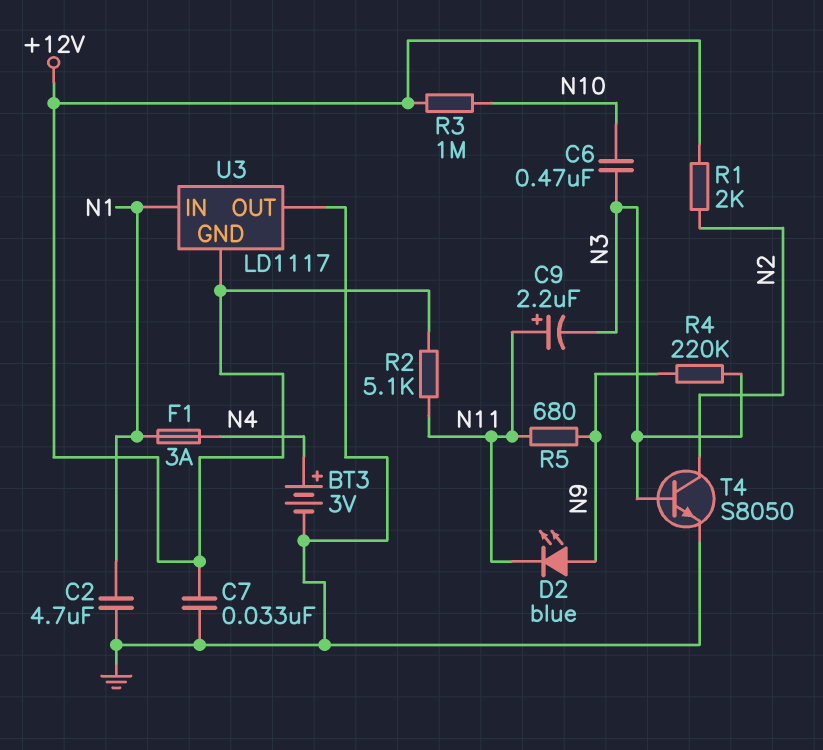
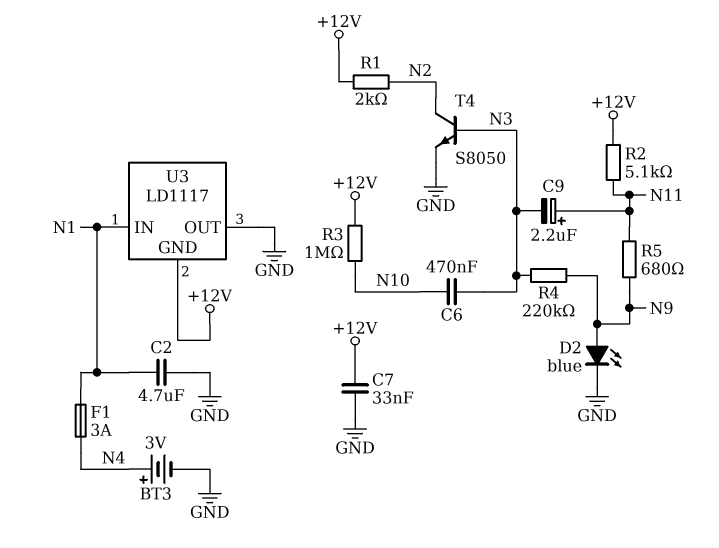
D2: LED blue (A N9, K N11) -> LED blue (A N9, K GND)

